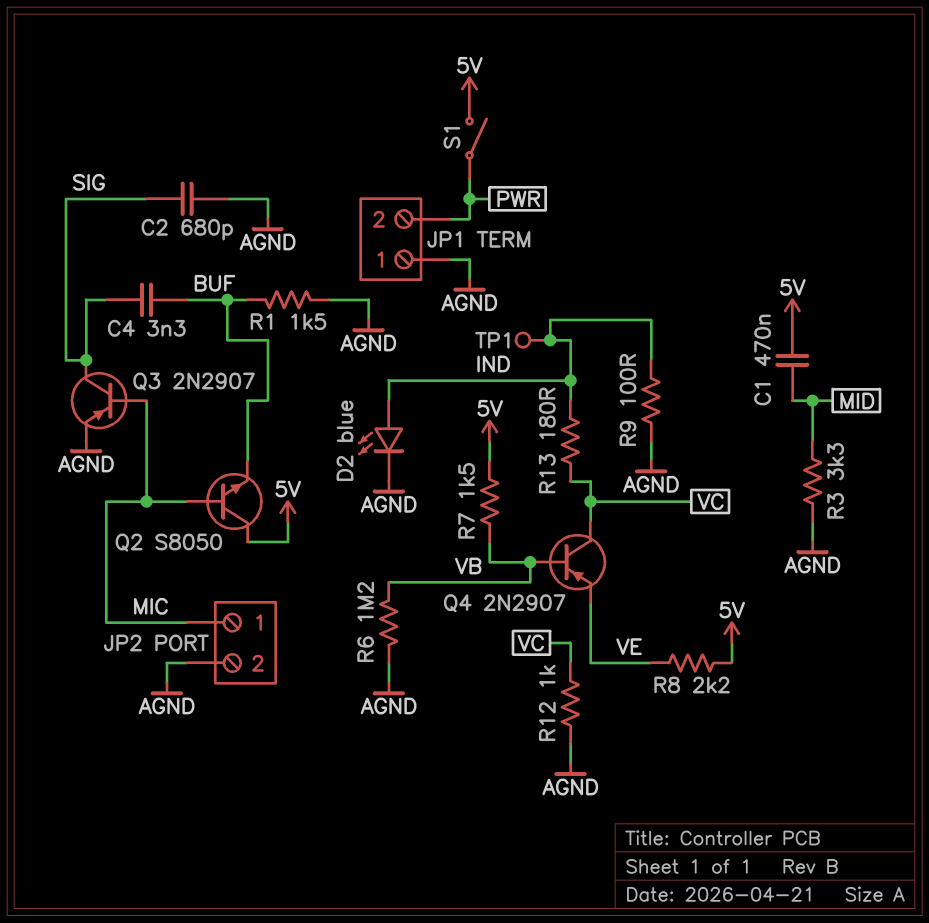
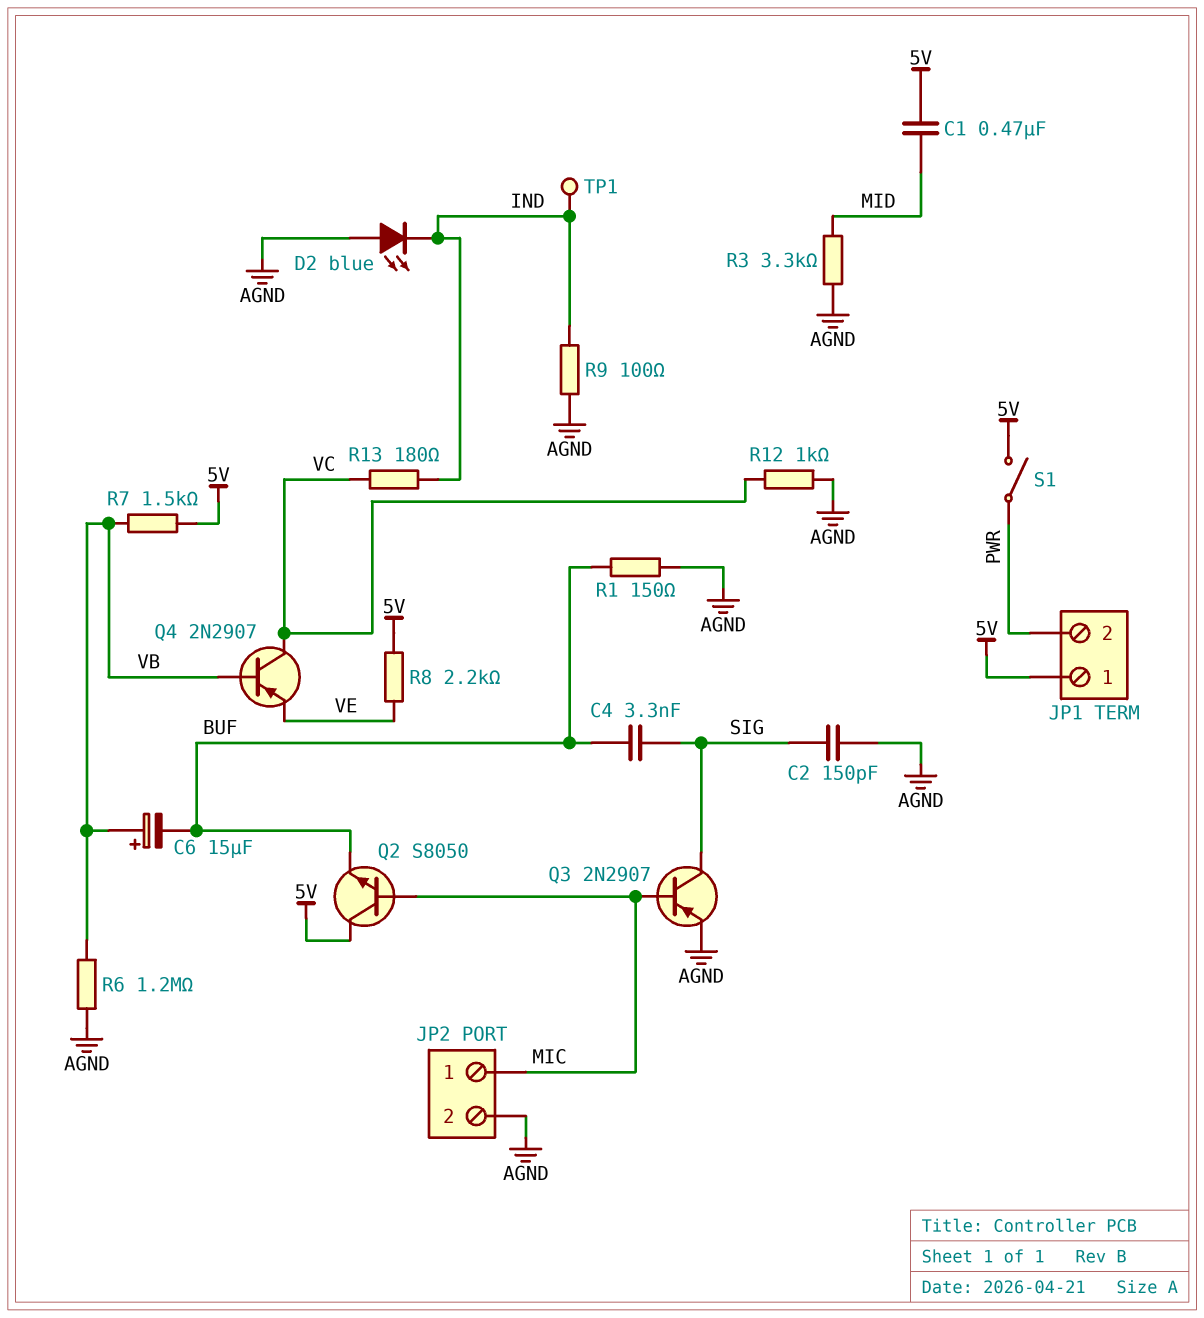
C2: 680pF (AGND, SIG) -> 150pF (AGND, SIG)
C6: none -> 15uF (plus VB, minus BUF)
D2: LED blue (A IND, K AGND) -> LED blue (A AGND, K IND)
JP1 pin 1: AGND -> 5V
R1: 1.5k (AGND, BUF) -> 150 (AGND, BUF)

